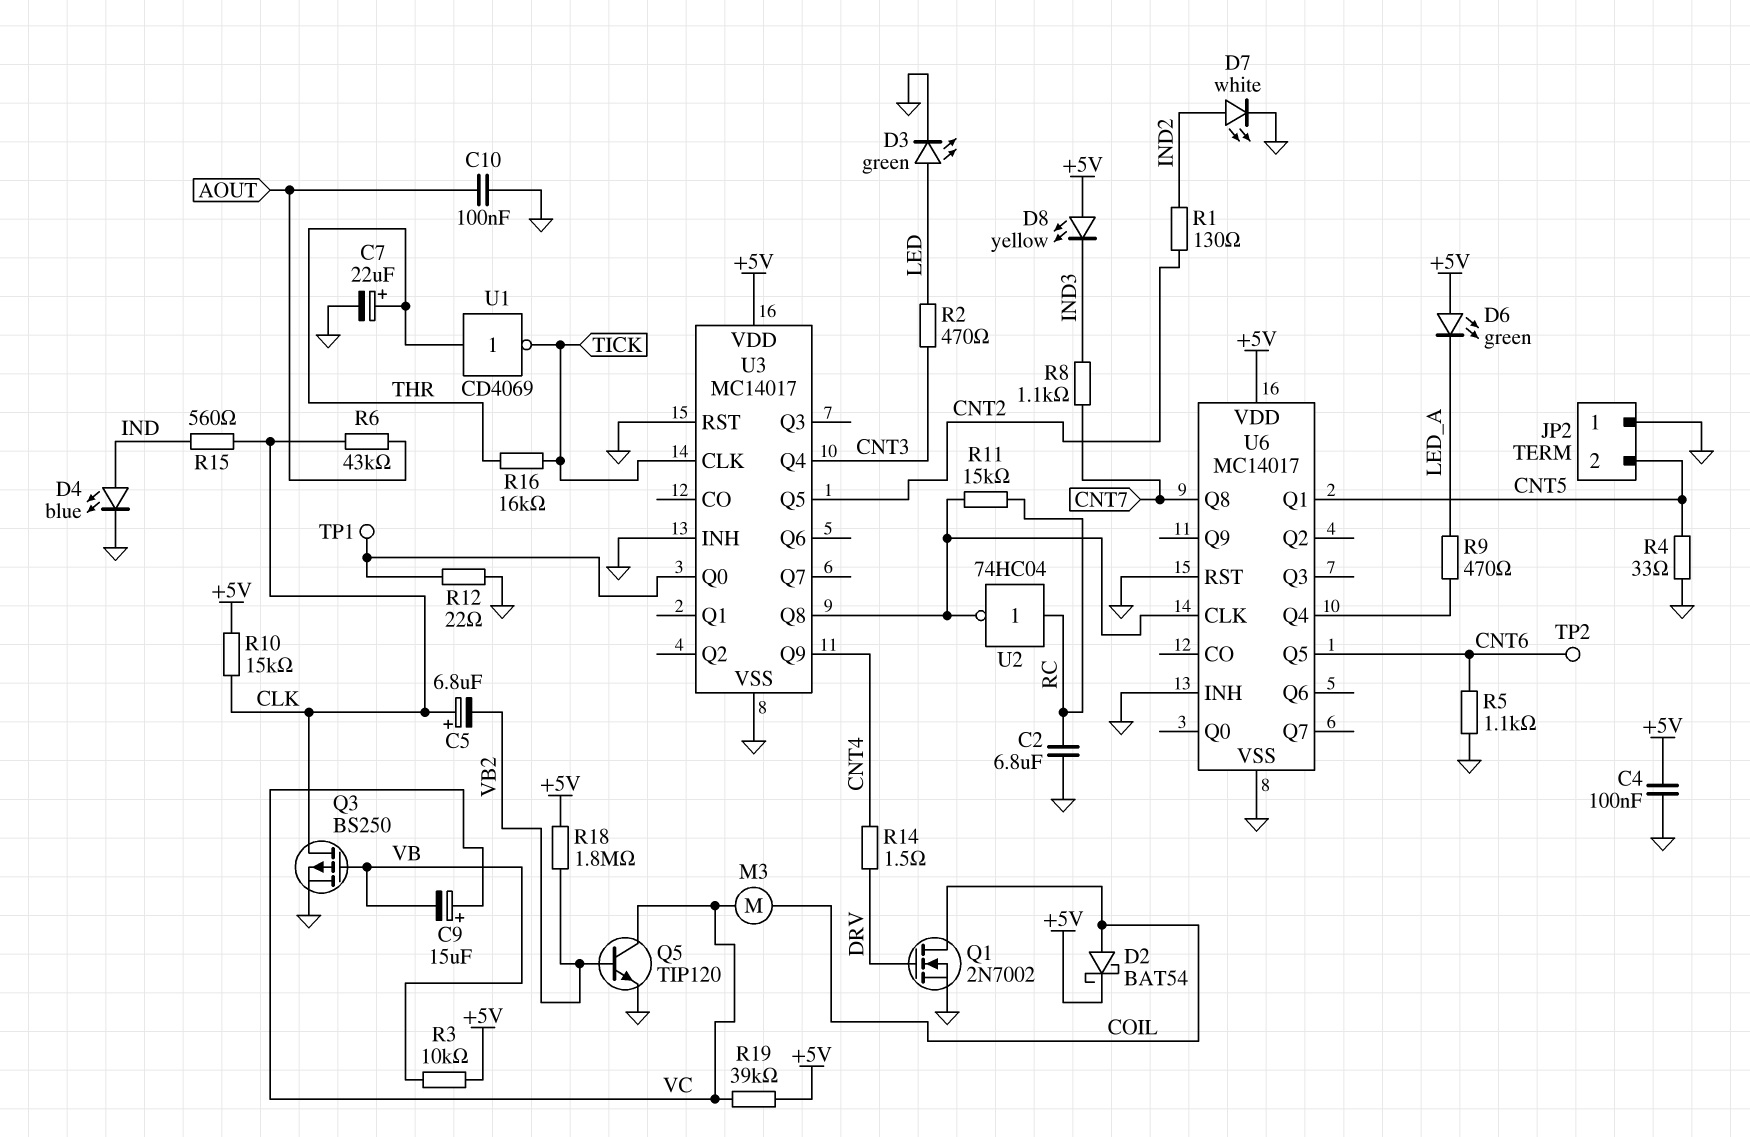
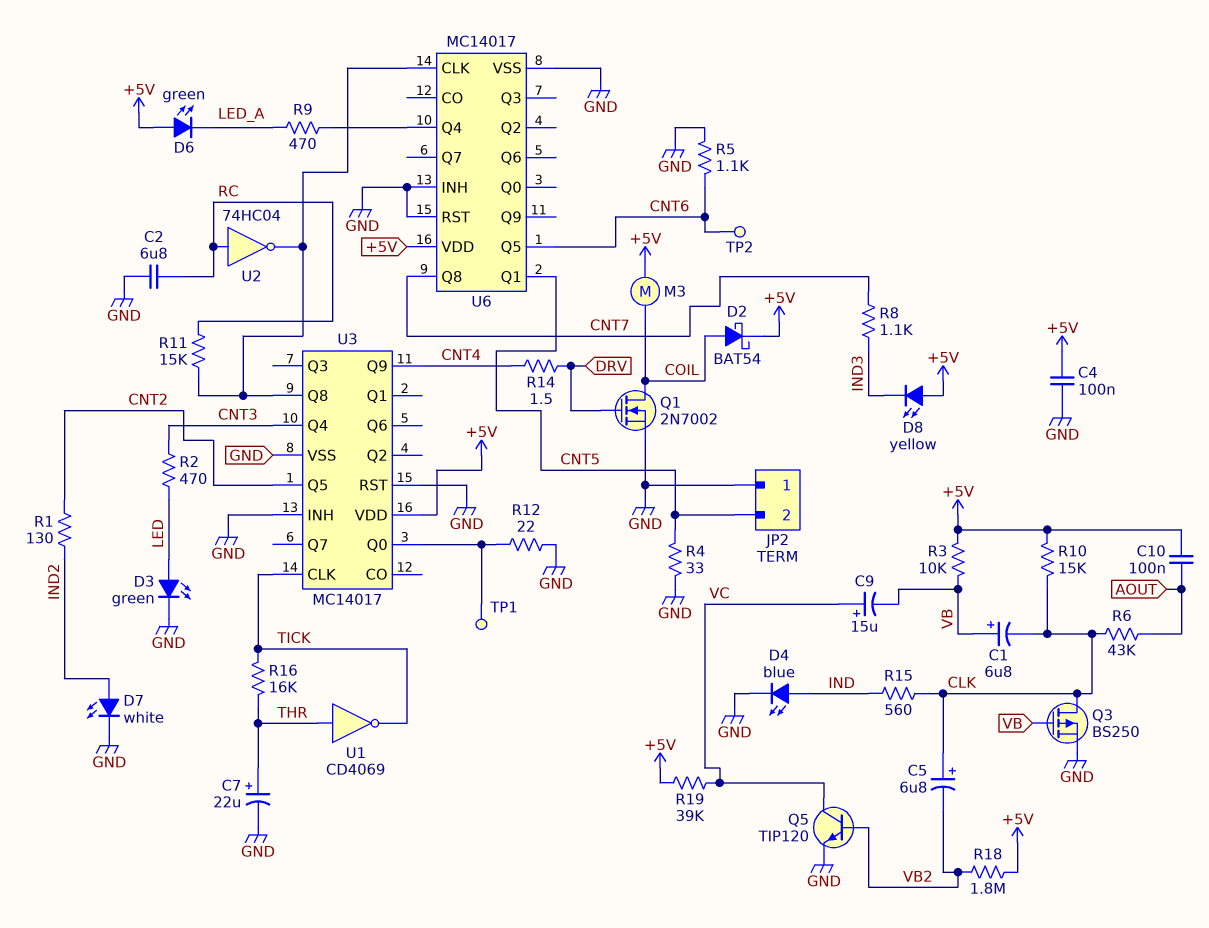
C1: none -> 6.8uF (plus VB, minus CLK)
C10: 100nF (AOUT, GND) -> 100nF (+5V, AOUT)
M3: motor (COIL, VC) -> motor (+5V, COIL)

